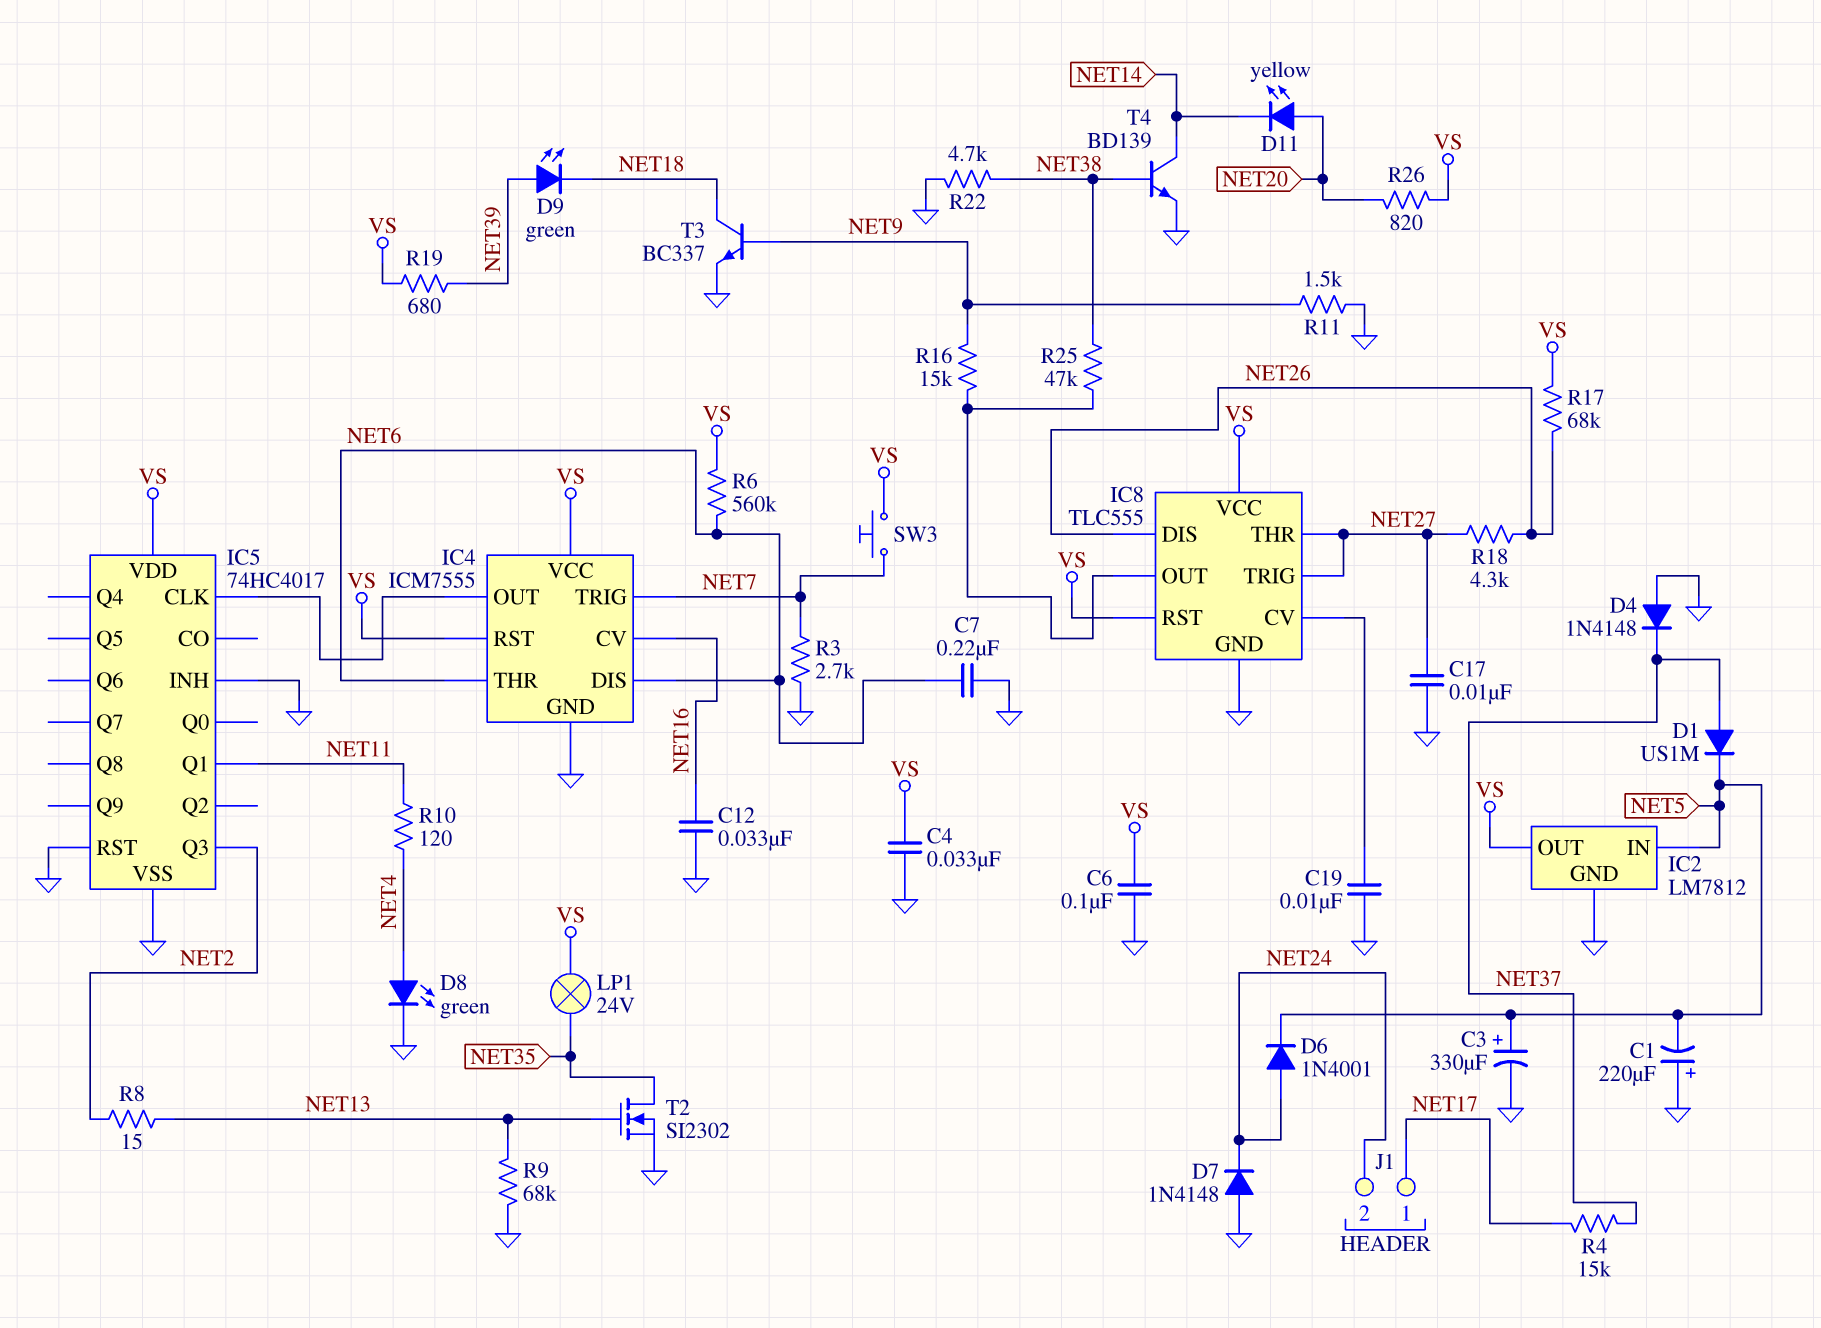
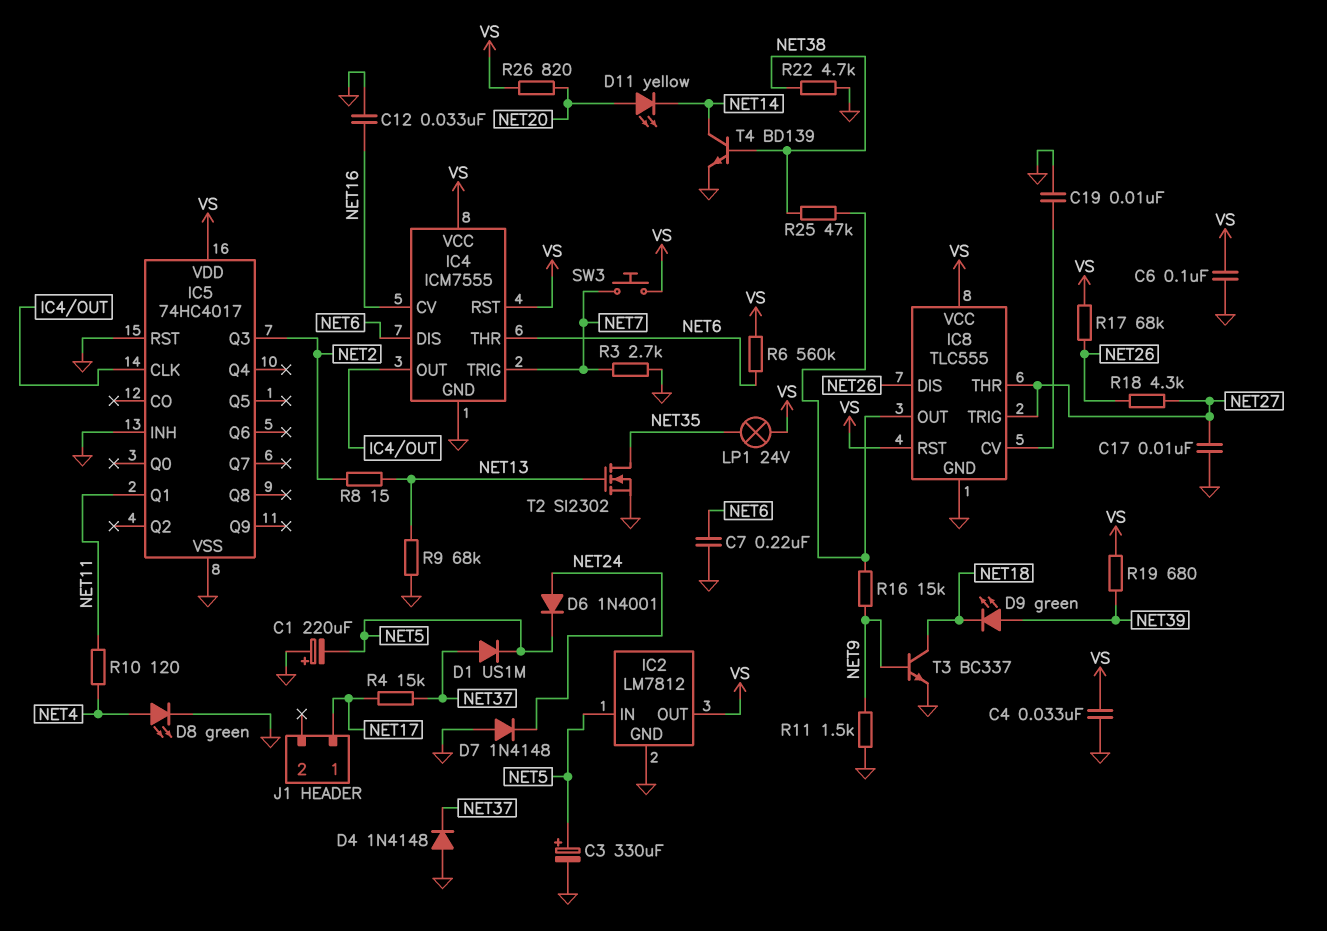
J1 pin 2: NET24 -> none

